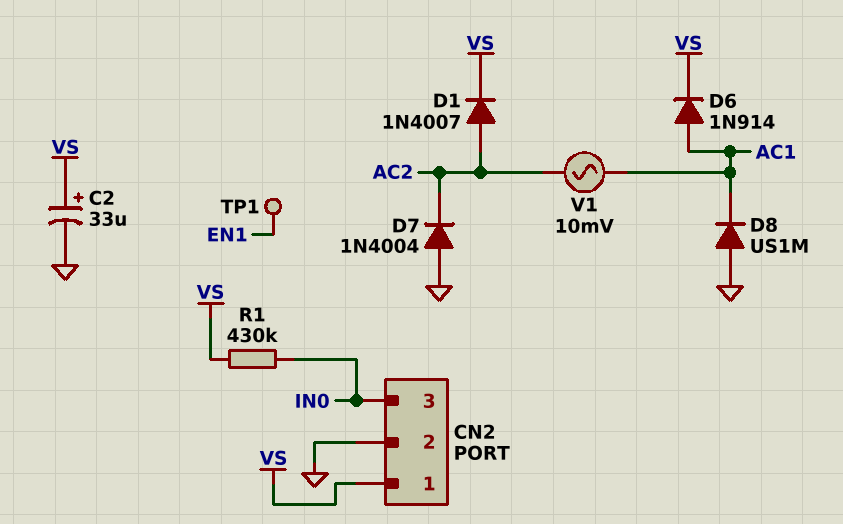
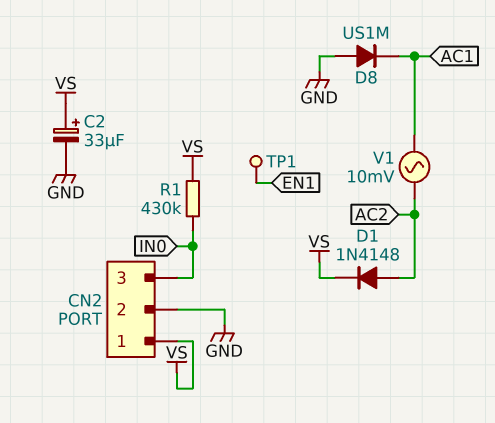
D1: diode 1N4007 (A AC2, K VS) -> diode 1N4148 (A AC2, K VS)
D6: diode 1N914 (A AC1, K VS) -> none
D7: diode 1N4004 (A GND, K AC2) -> none

